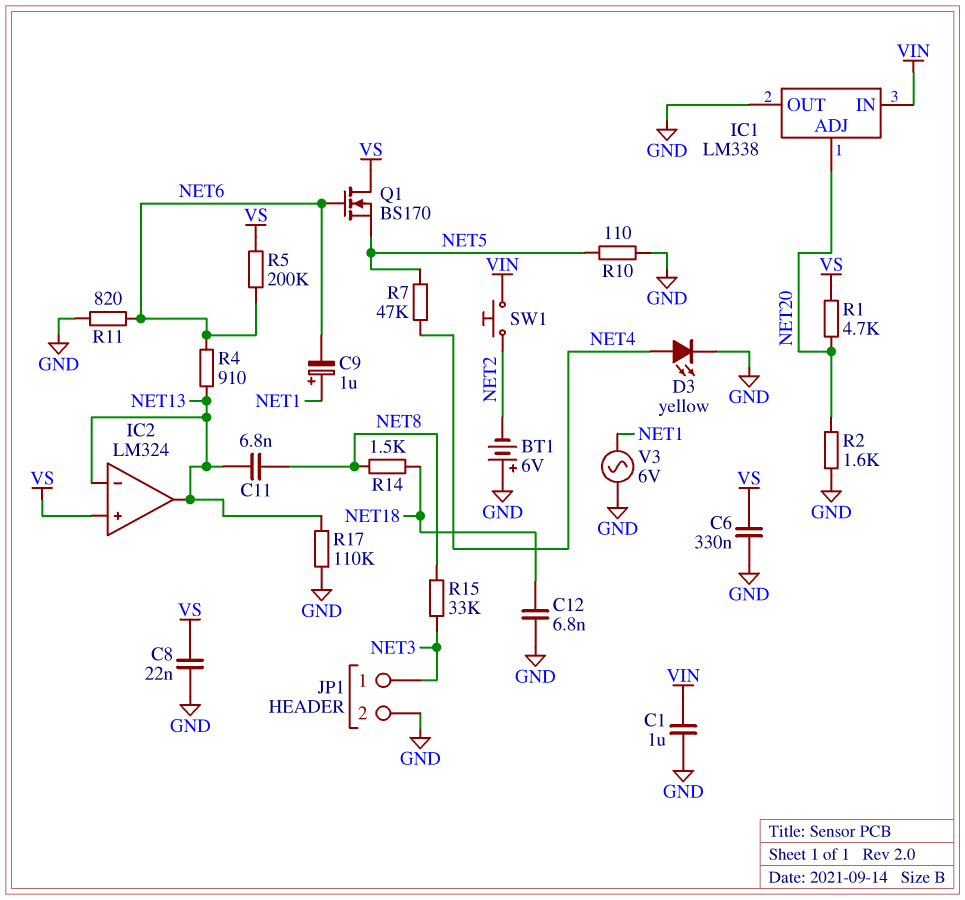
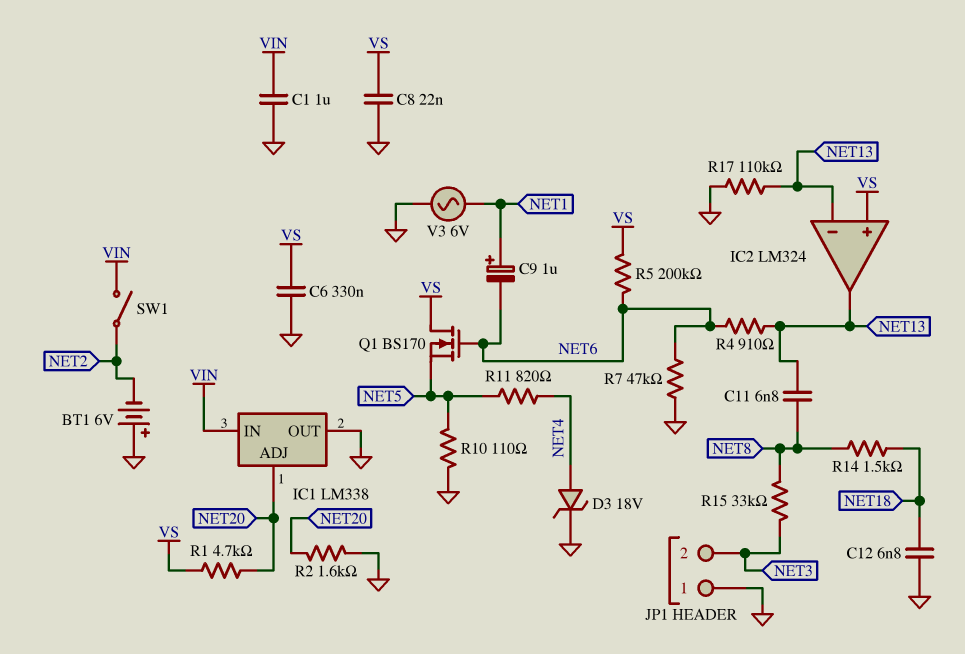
D3: LED yellow (A NET4, K GND) -> zener 18V (A NET4, K GND)
JP1 pin 1: NET3 -> GND
JP1 pin 2: GND -> NET3
R7: 47k (NET4, NET5) -> 47k (GND, NET6)
R11: 820 (GND, NET6) -> 820 (NET4, NET5)
SW1: button (NET2, VIN) -> switch (NET2, VIN)

